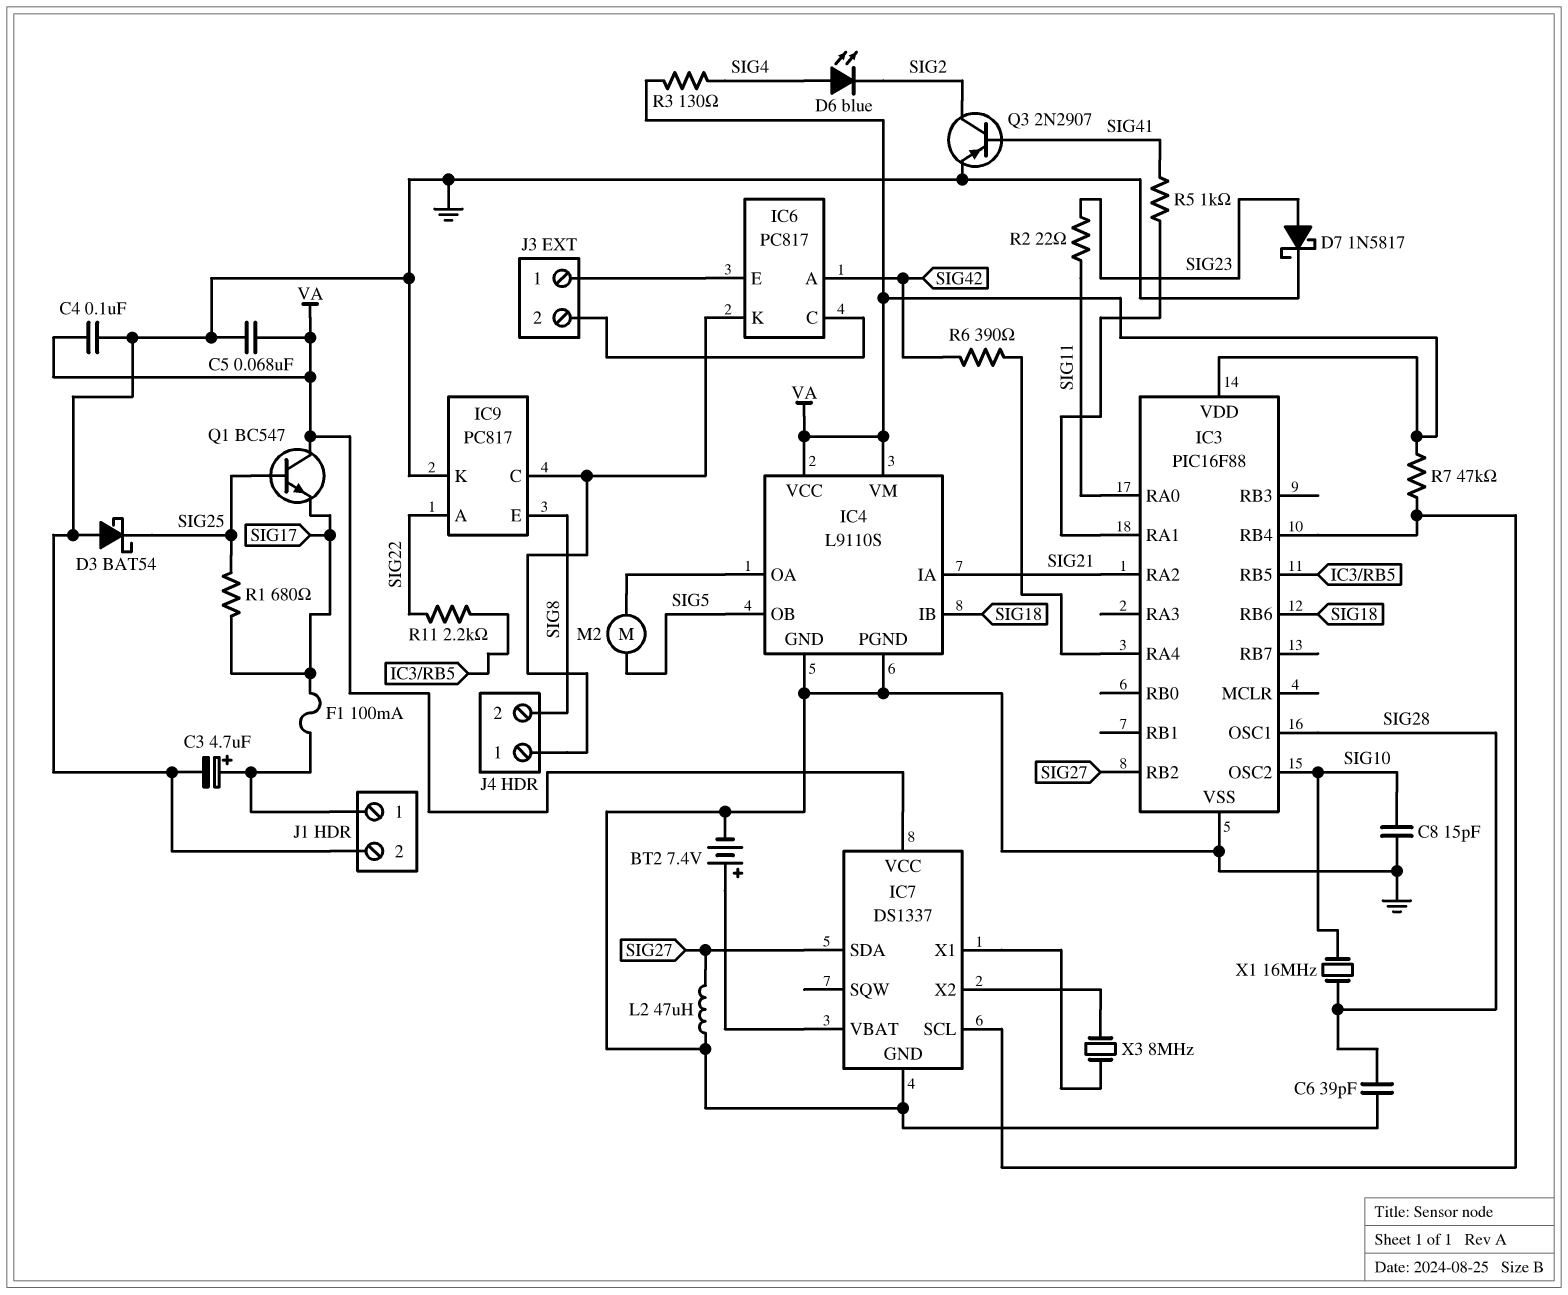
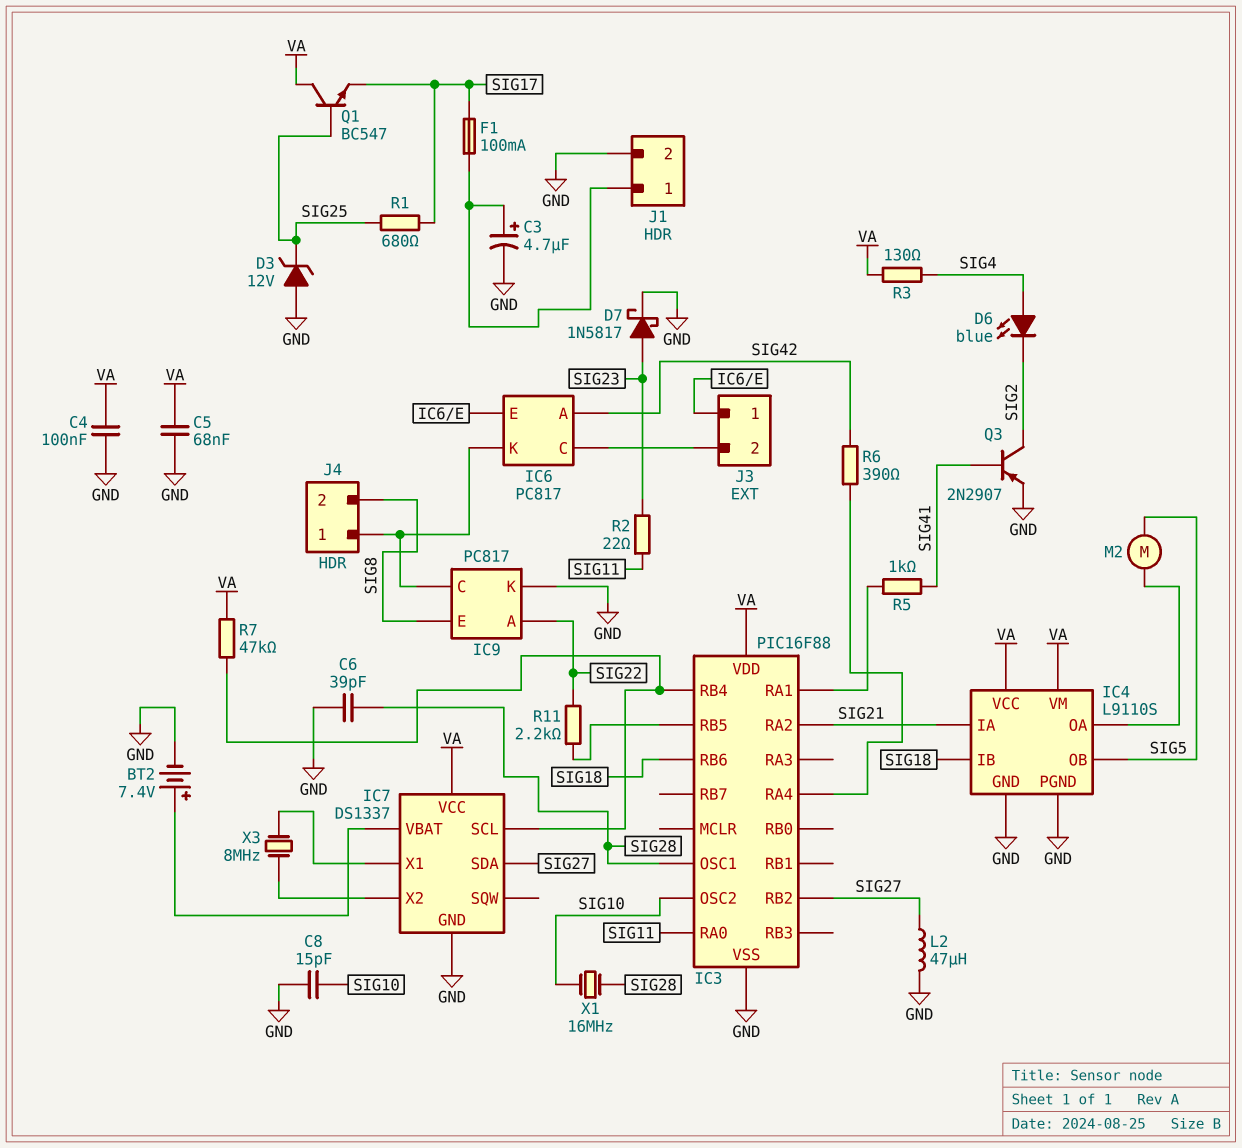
D3: schottky BAT54 (A GND, K SIG25) -> zener 12V (A GND, K SIG25)

